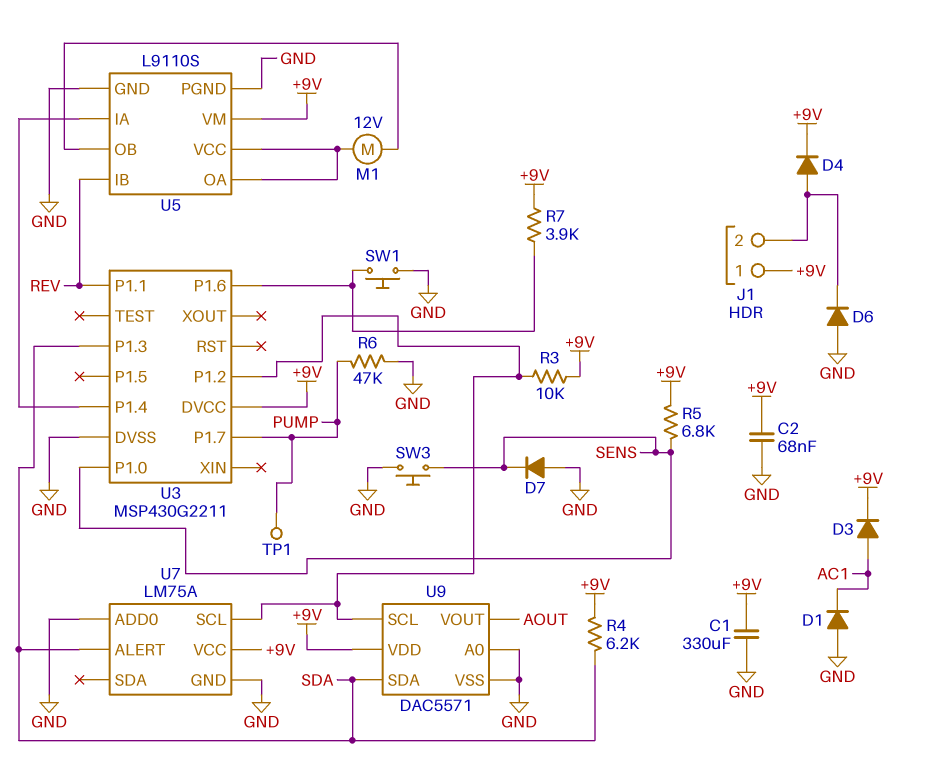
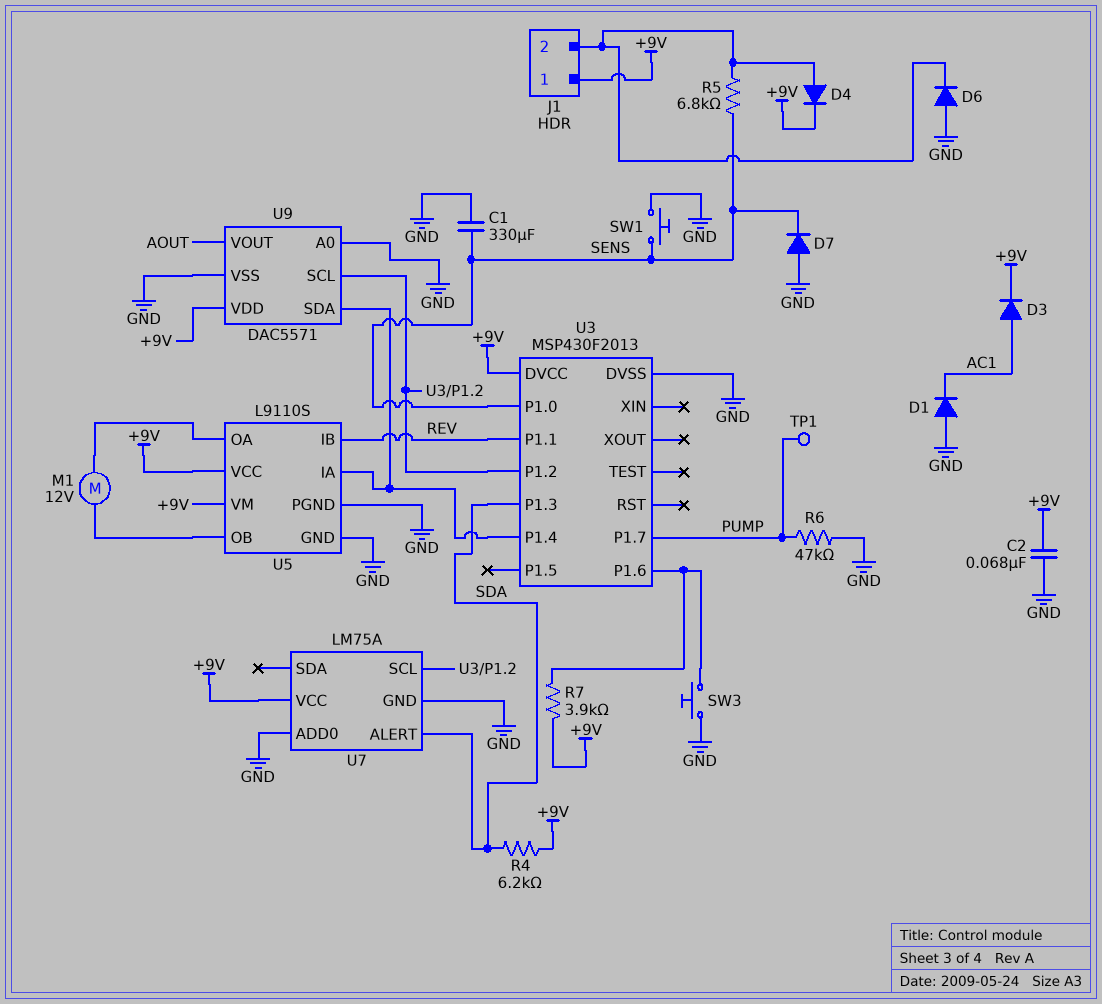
C1: 330uF (+9V, GND) -> 330uF (GND, SENS)
R3: 10k (+9V, U3/P1.2) -> none
R5: 6.8k (+9V, SENS) -> 6.8k (J1/2, SENS)
SW1: button (GND, U3/P1.6) -> button (GND, SENS)
SW3: button (GND, SENS) -> button (GND, U3/P1.6)
U3: MSP430G2211 -> MSP430F2013
U5 pin VCC: U5/OA -> +9V
U9 pin SDA: SDA -> U3/P1.4

